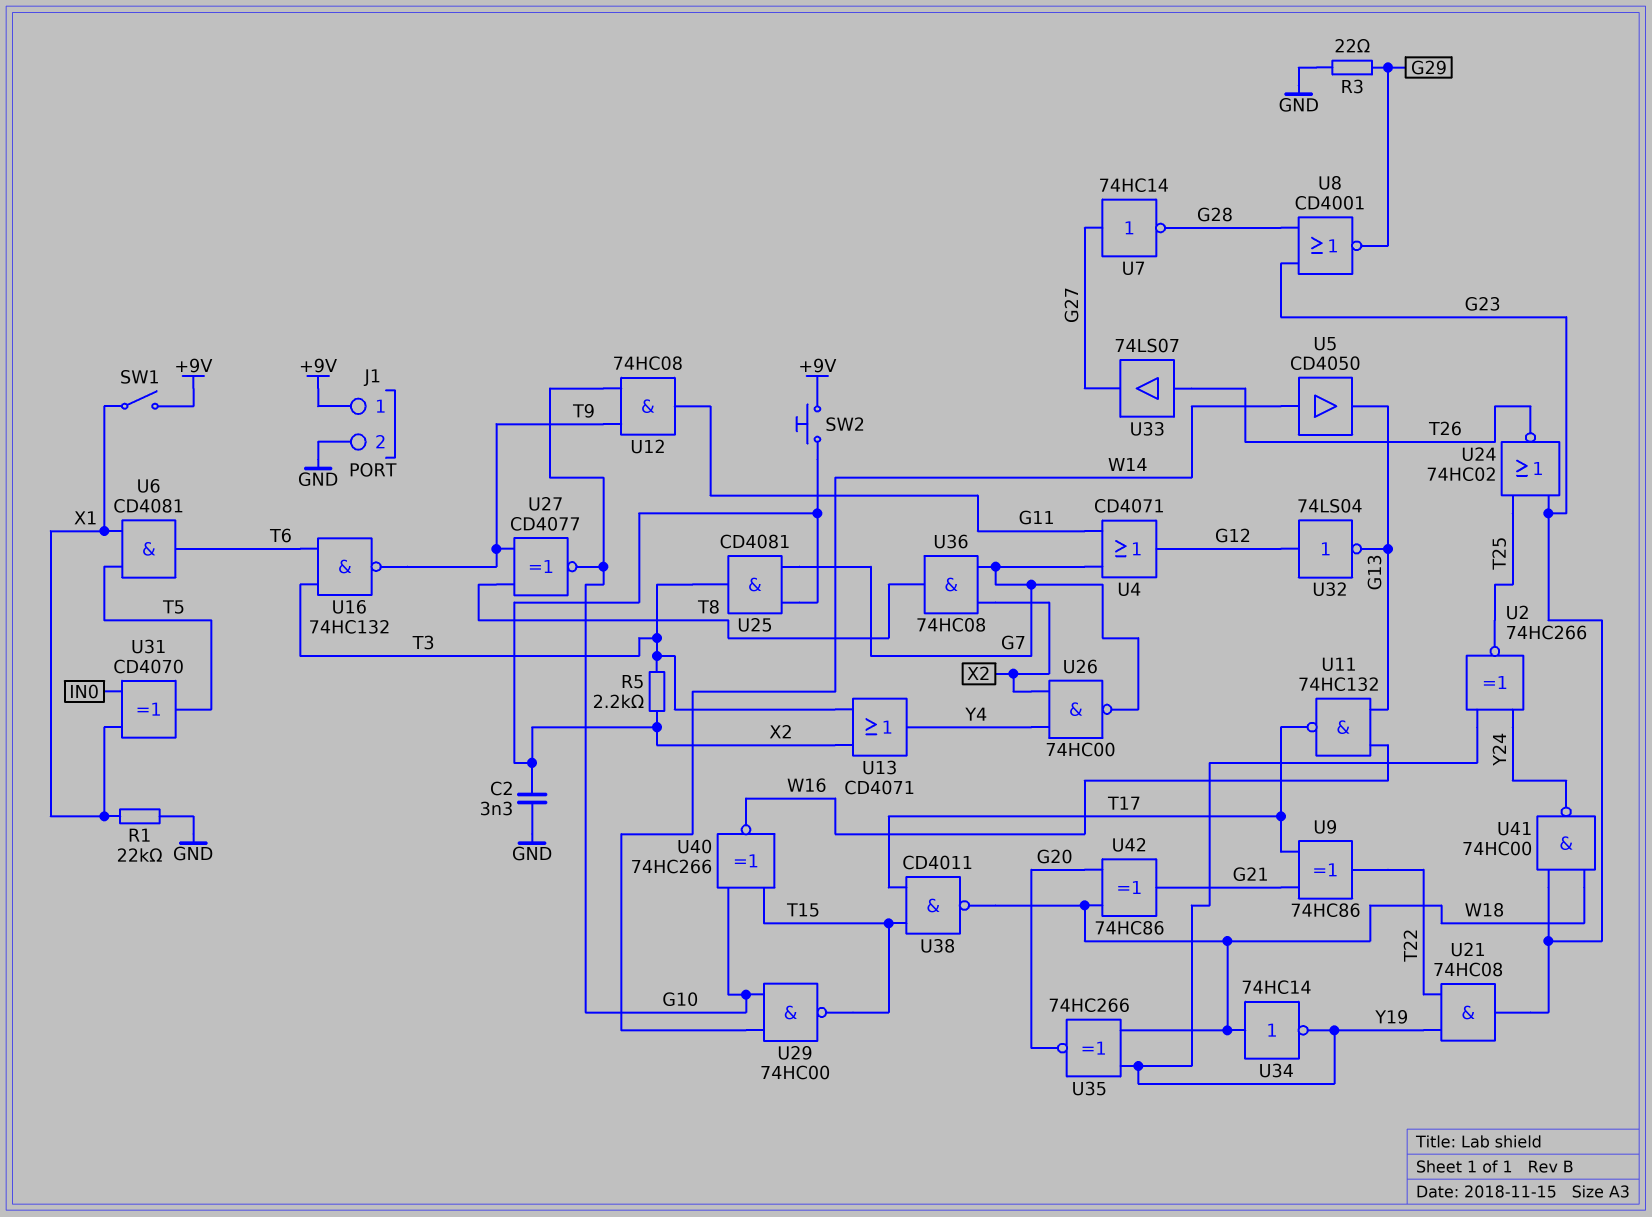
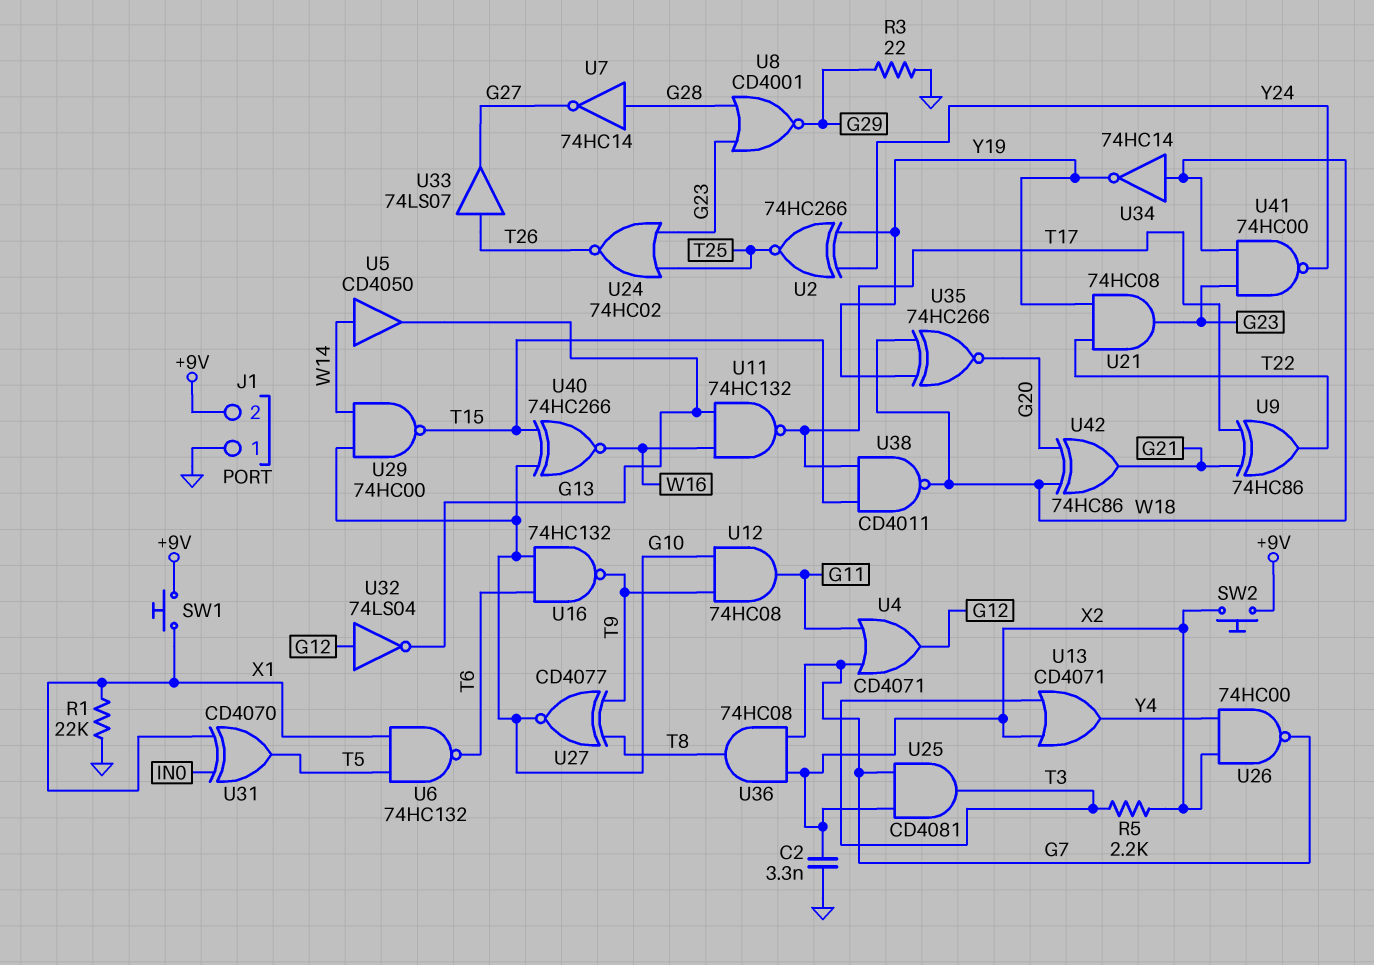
J1 pin 1: +9V -> GND
J1 pin 2: GND -> +9V
SW1: switch (+9V, X1) -> button (+9V, X1)
U6: AND CD4081 (in T5, in X1, out T6) -> NAND 74HC132 (in T5, in X1, out T6)
U7: NOT 74HC14 (in G27, out G28) -> NOT 74HC14 (in G28, out G27)
U16: NAND 74HC132 (in T3, in T6, out T9) -> NAND 74HC132 (in G10, in T6, out T9)

